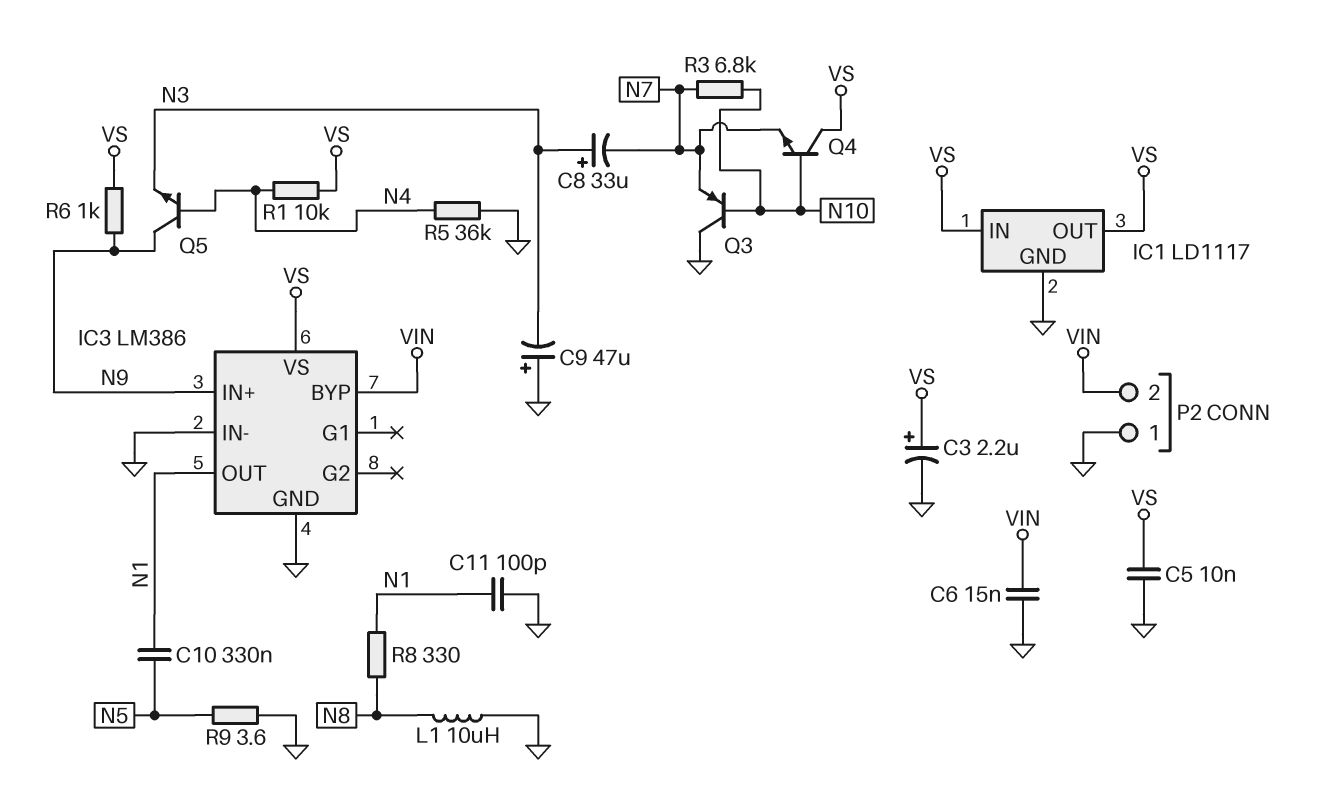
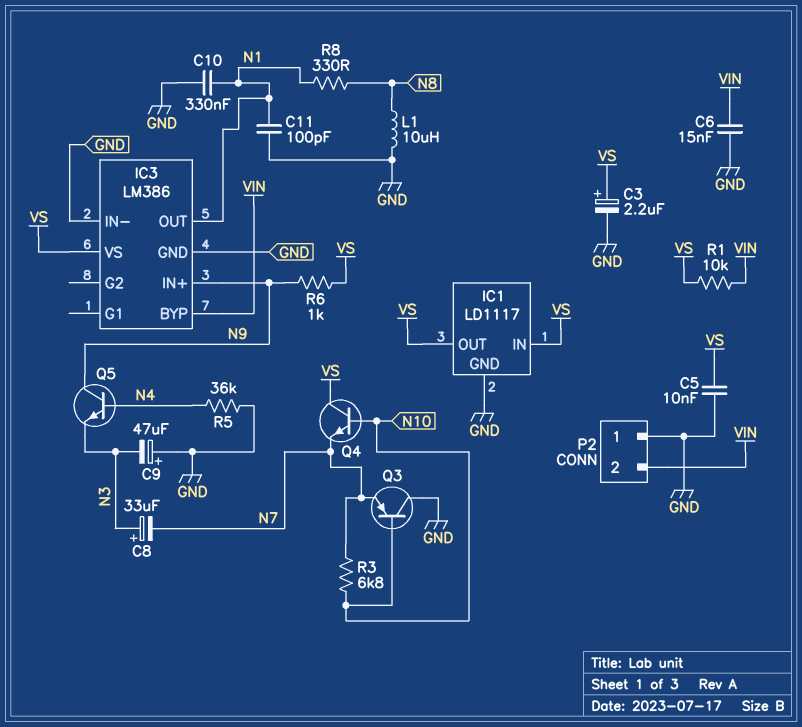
C10: 330nF (N1, N5) -> 330nF (GND, N1)
R1: 10k (N4, VS) -> 10k (VIN, VS)
R9: 3.6 (GND, N5) -> none

